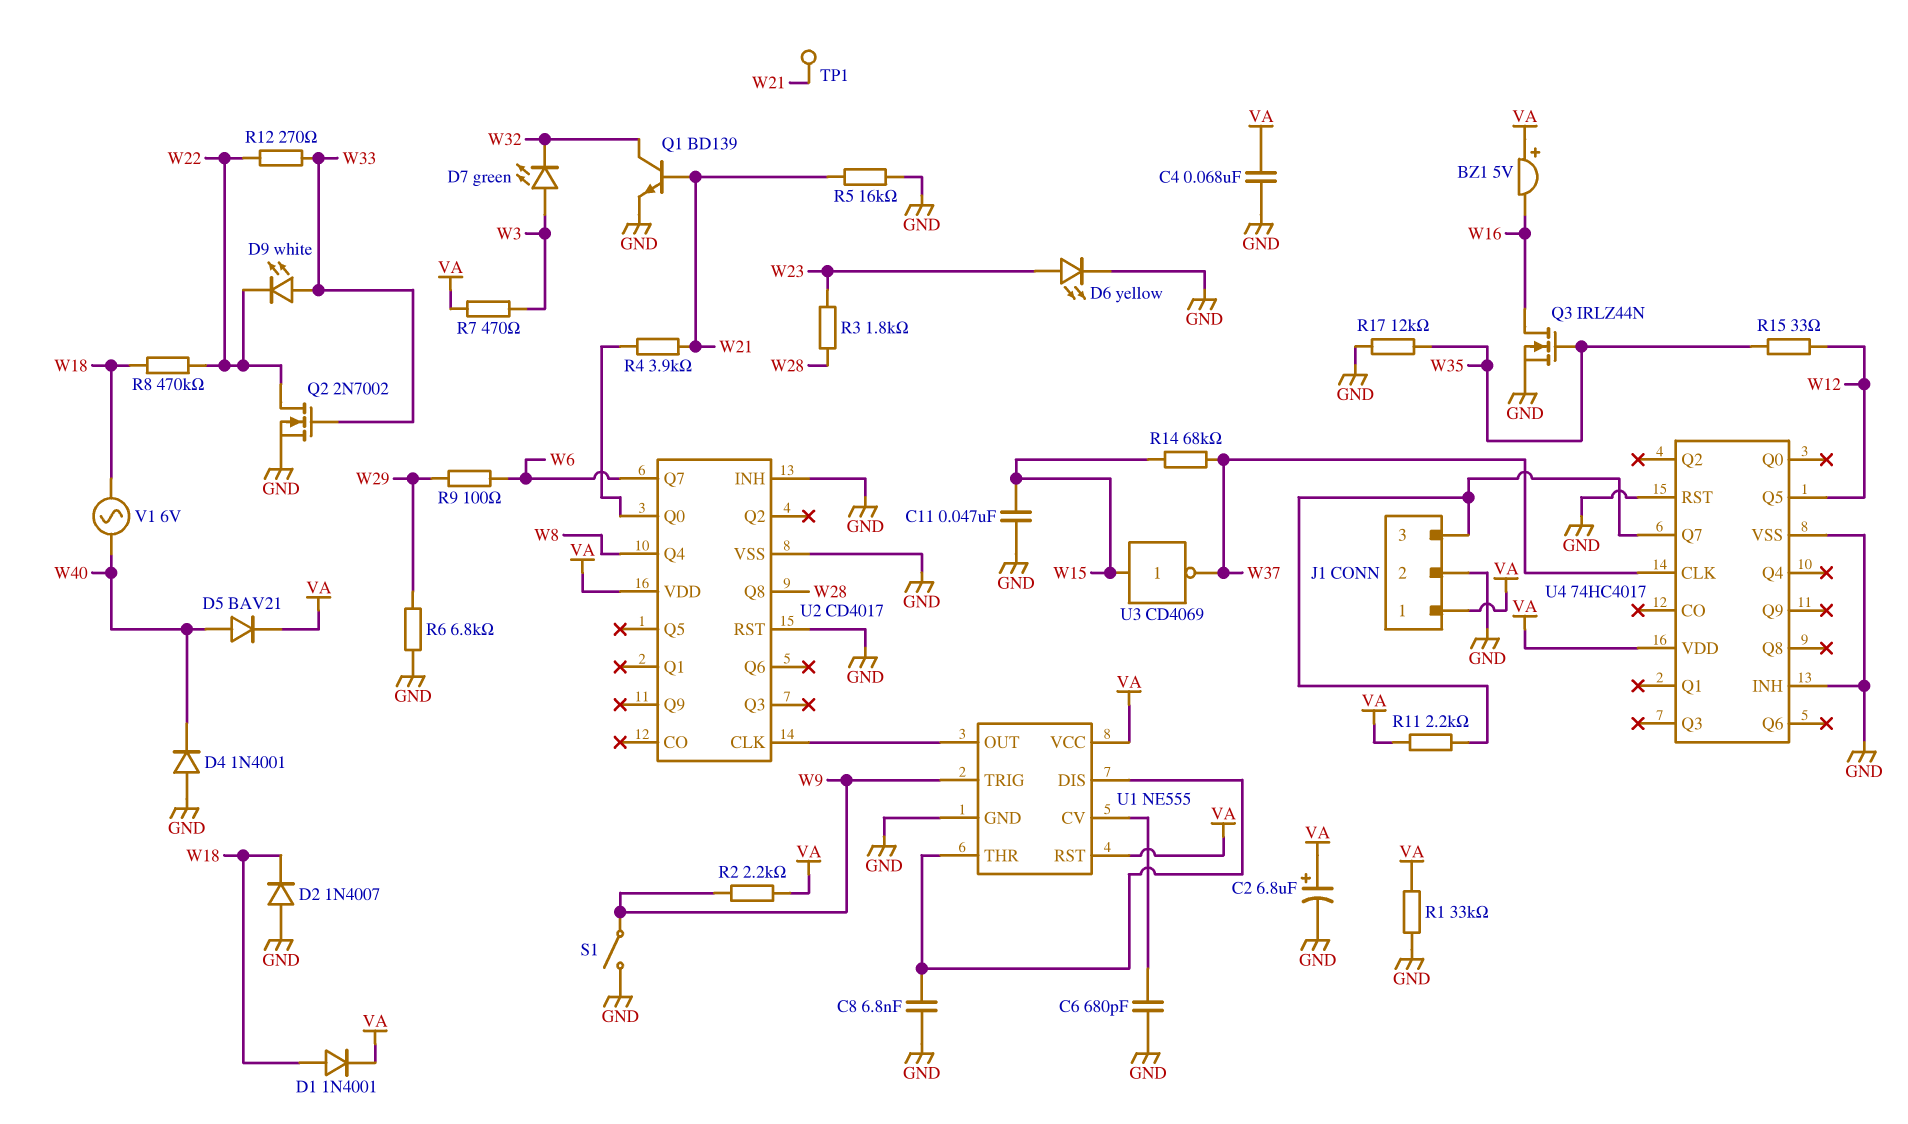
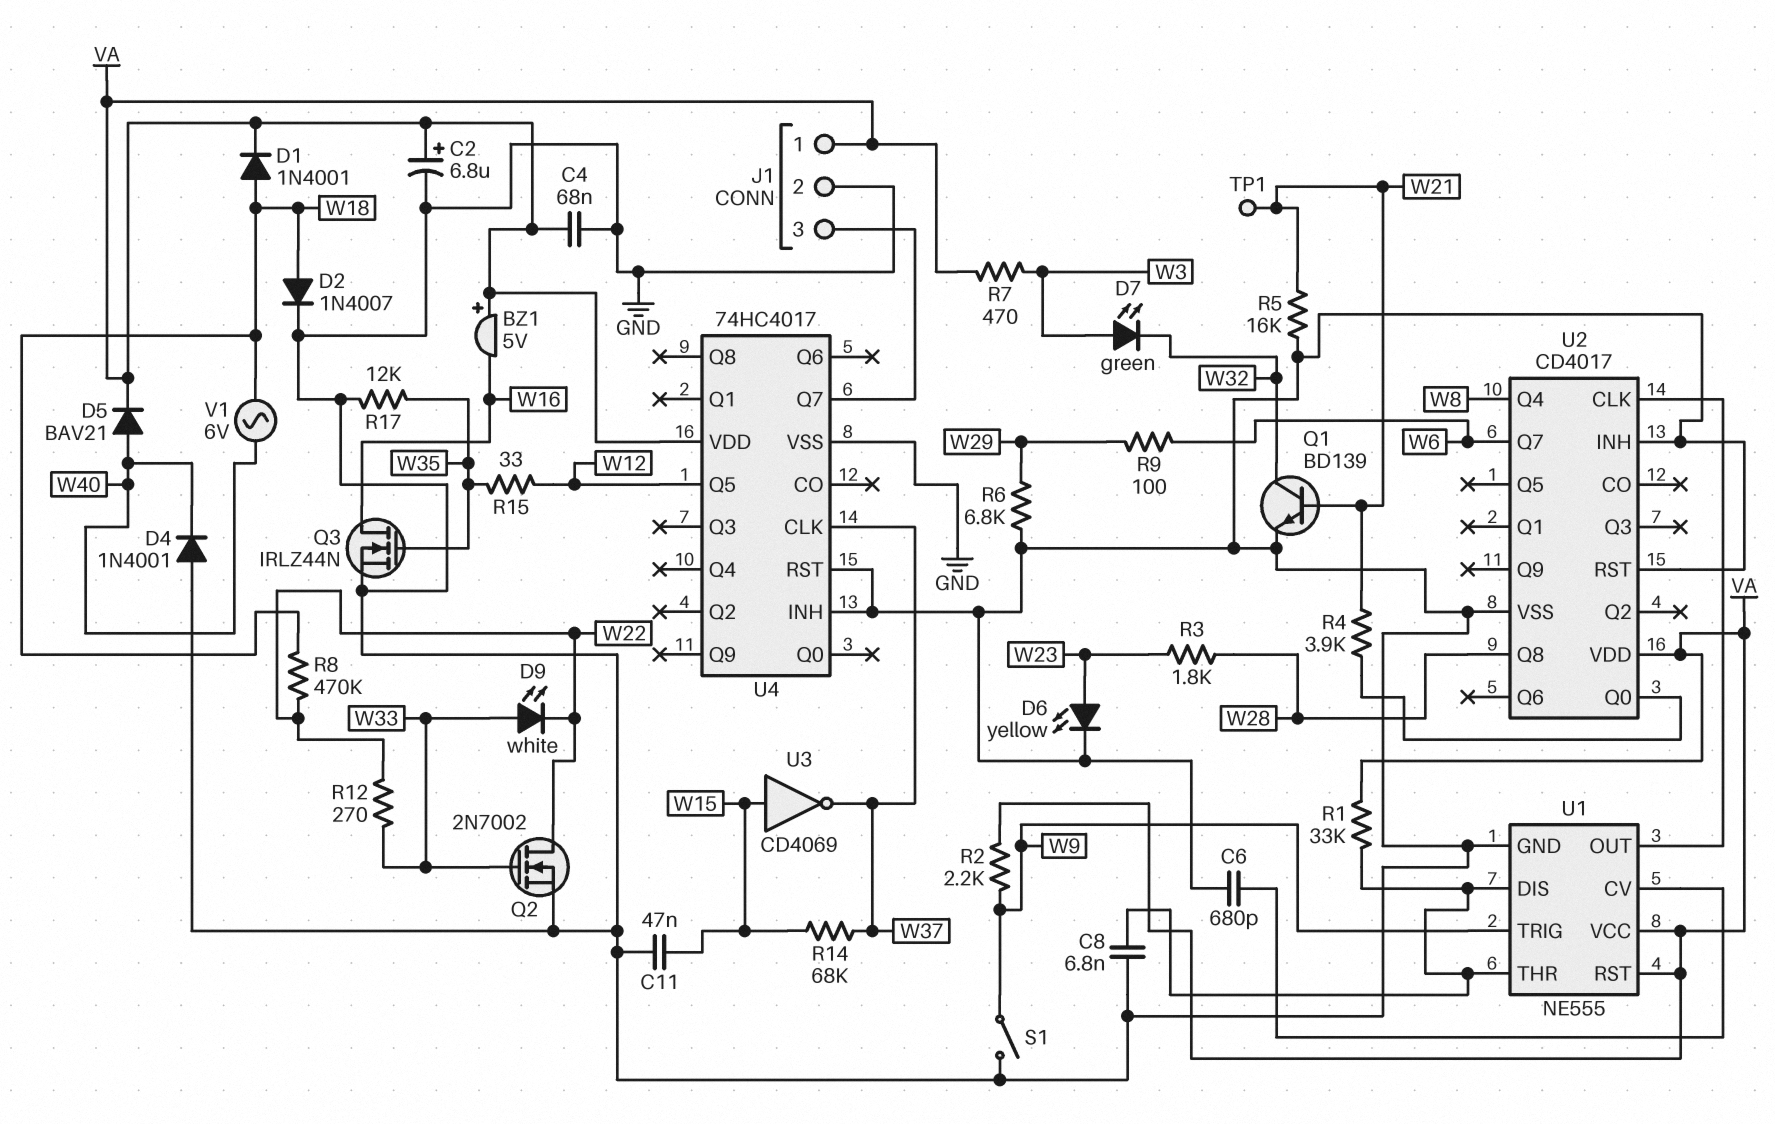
D2: diode 1N4007 (A GND, K W18) -> diode 1N4007 (A W18, K GND)
R1: 33k (GND, VA) -> 33k (U1/DIS, VA)
R11: 2.2k (J1/3, VA) -> none

